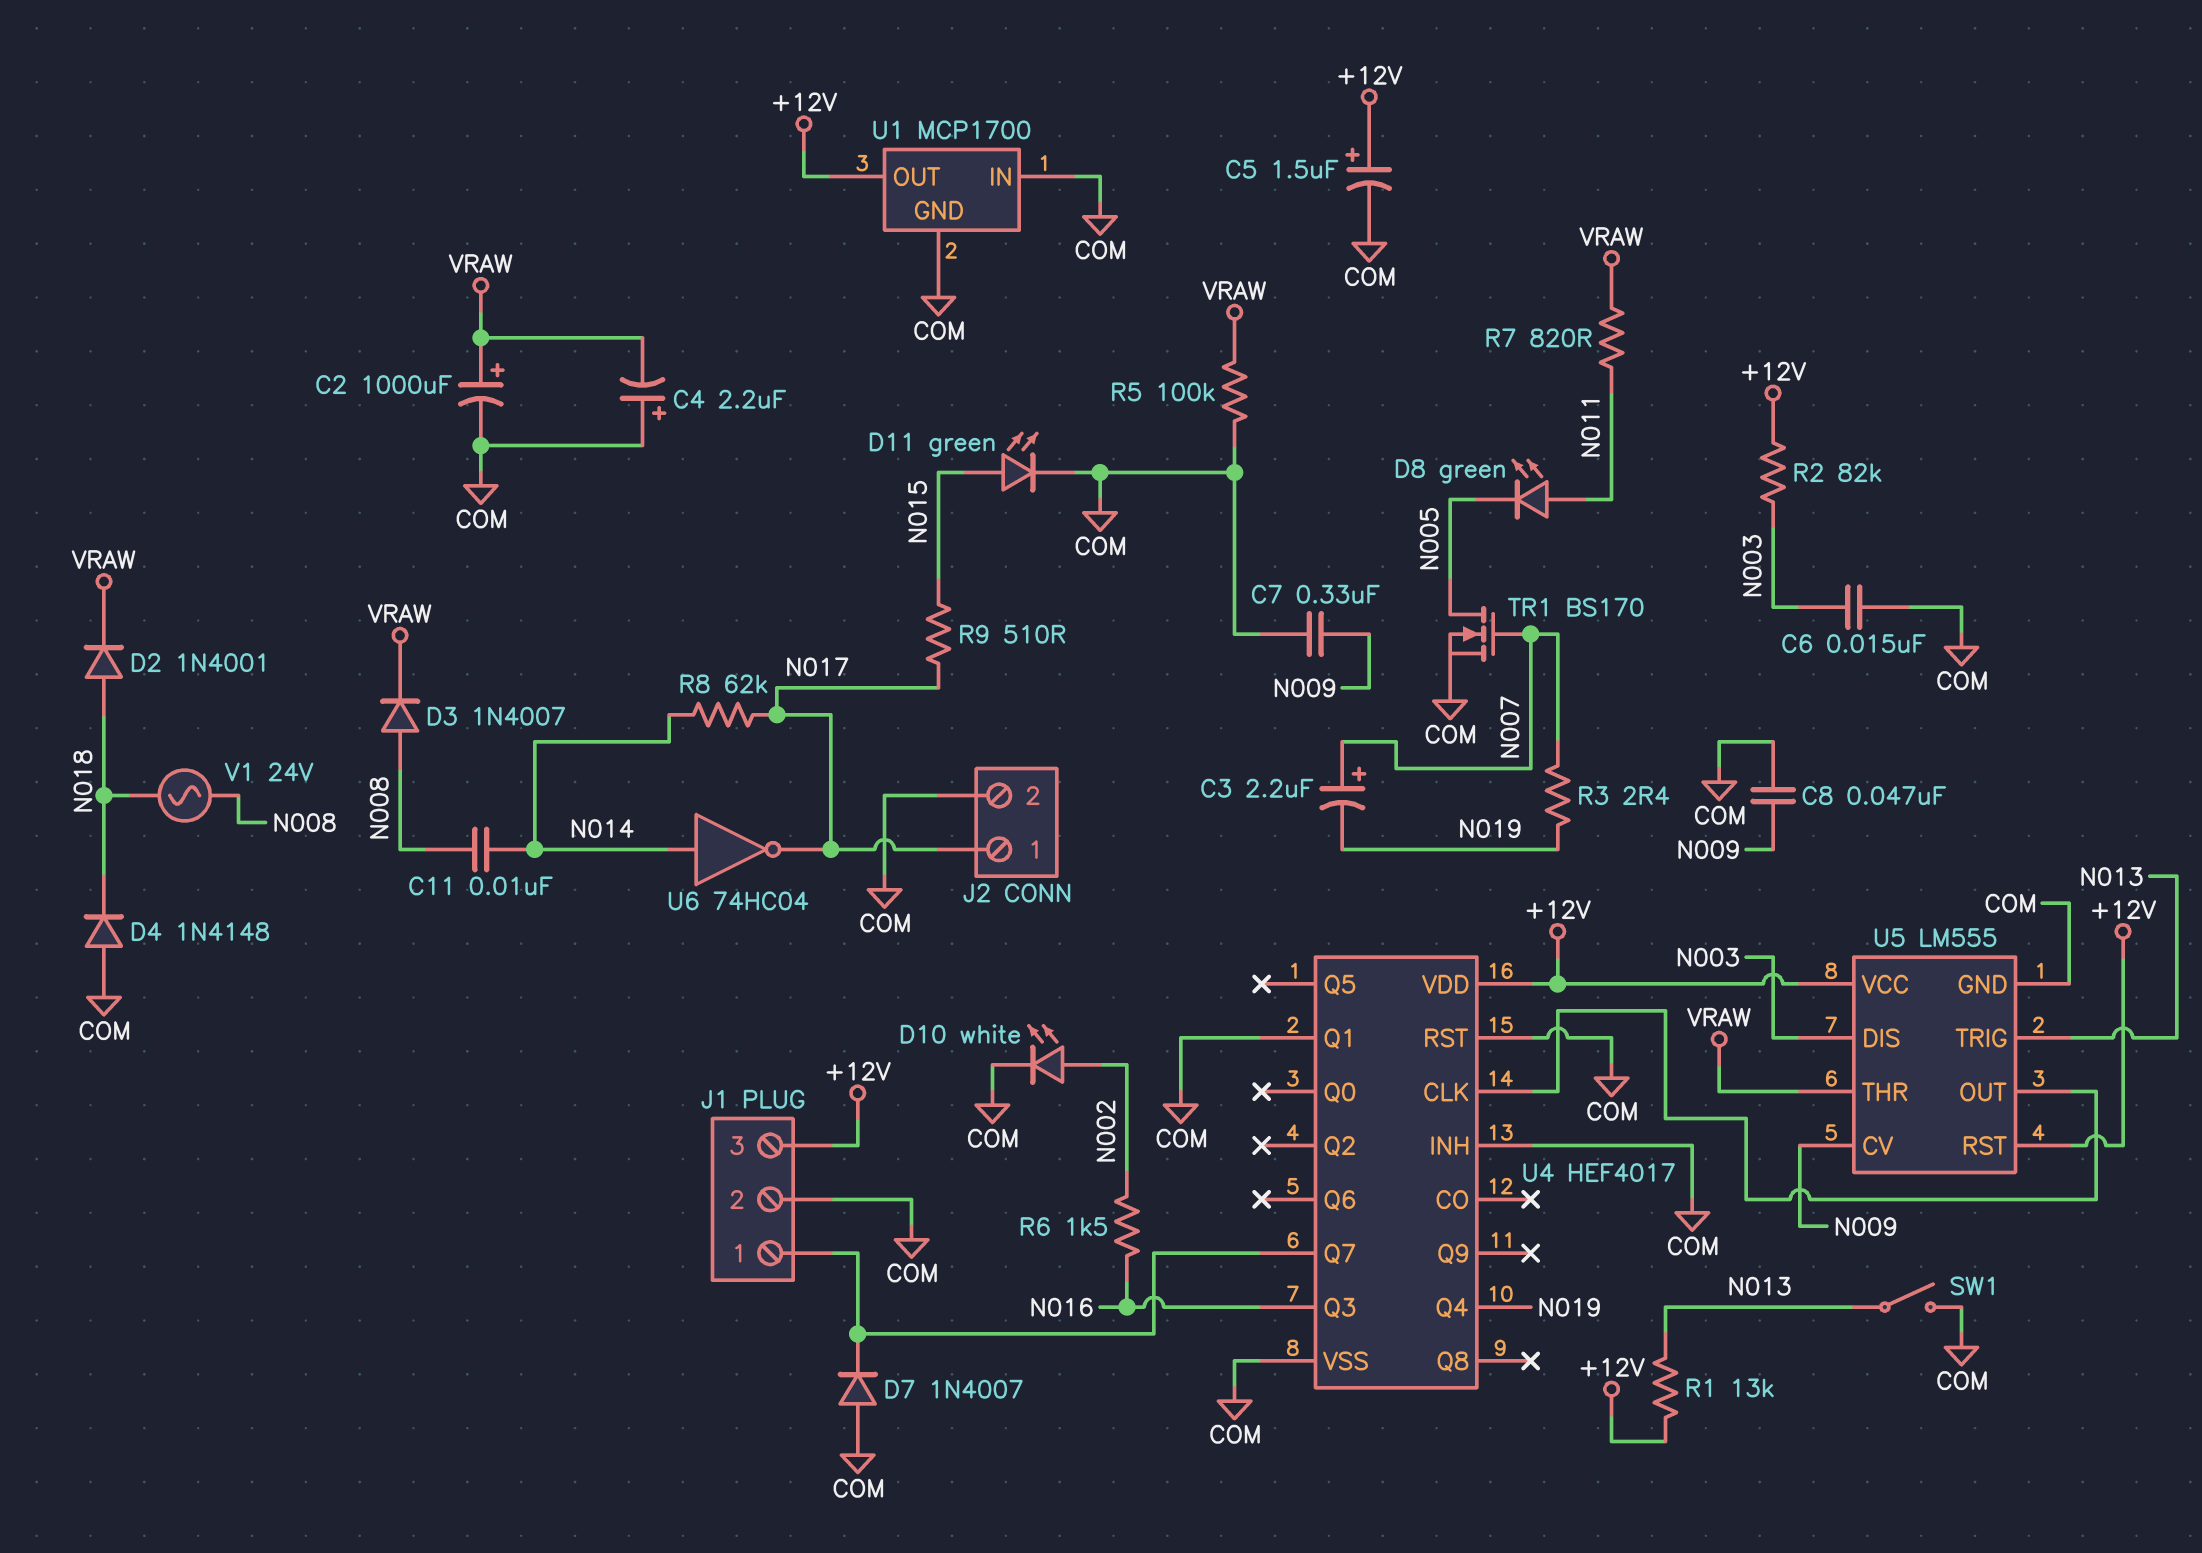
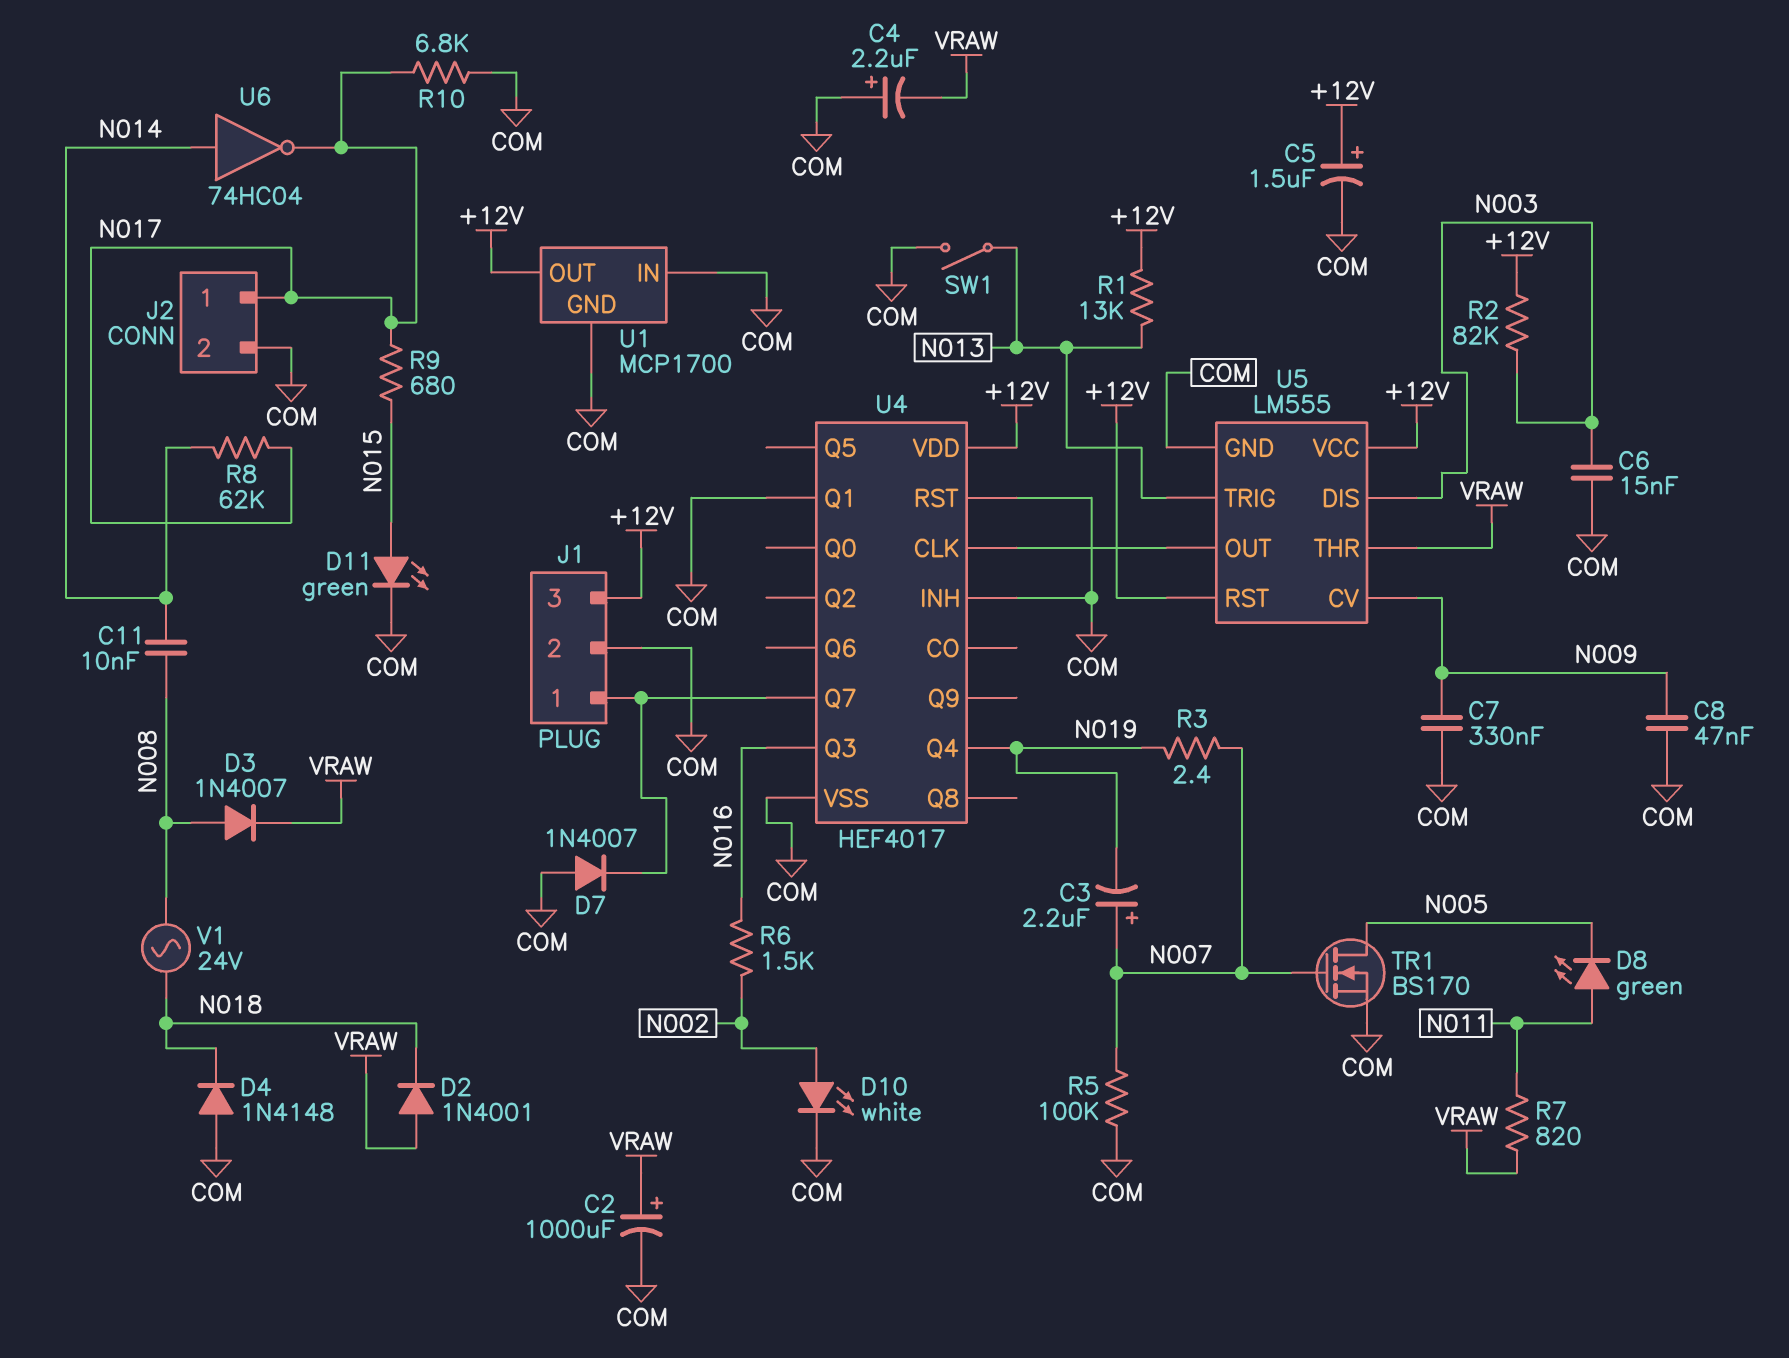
D2: diode 1N4001 (A N018, K VRAW) -> diode 1N4001 (A VRAW, K N018)
R5: 100k (COM, VRAW) -> 100k (COM, N007)
R9: 510 (N015, N017) -> 680 (N015, N017)
R10: none -> 6.8k (COM, N017)

